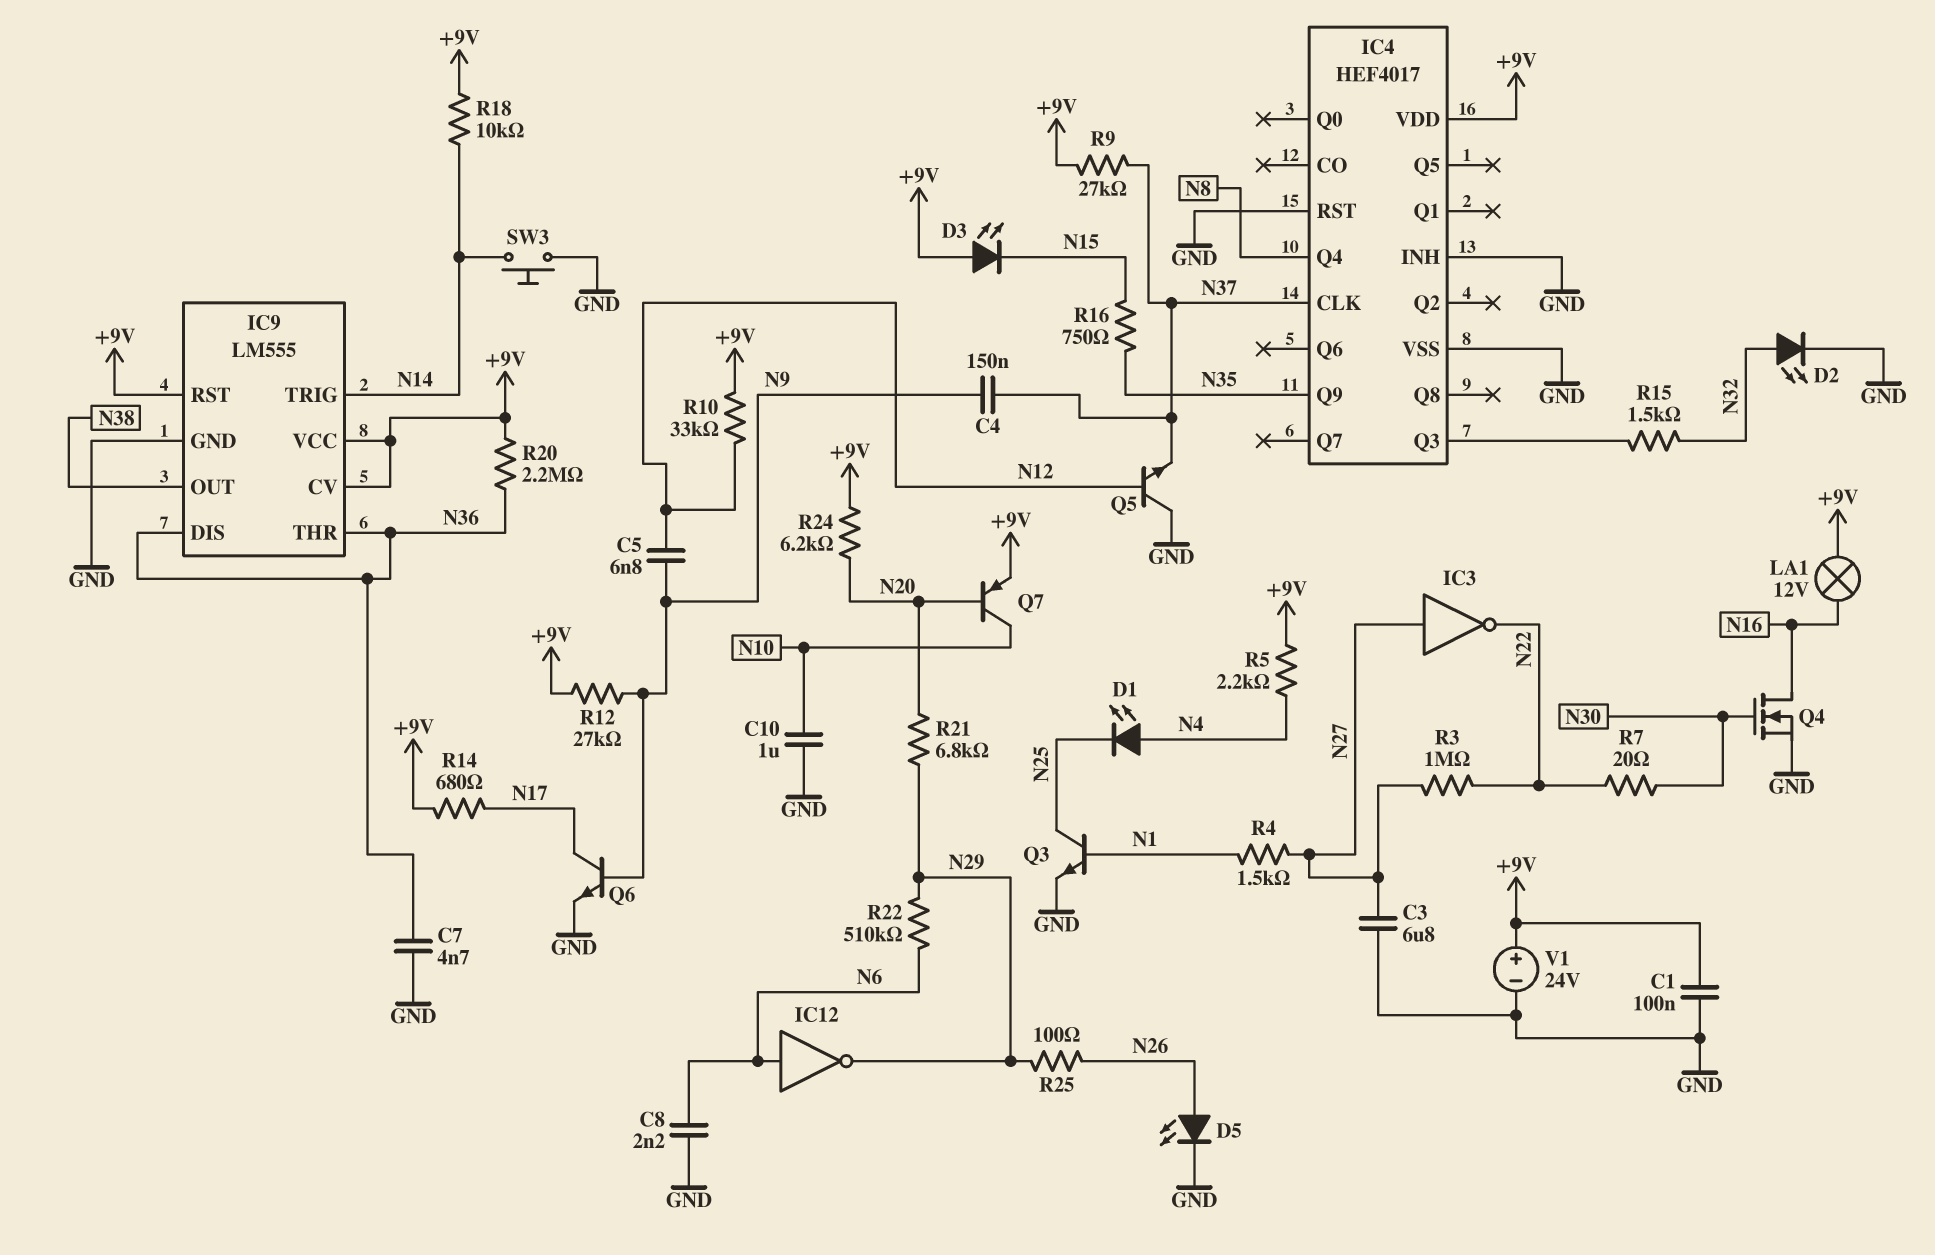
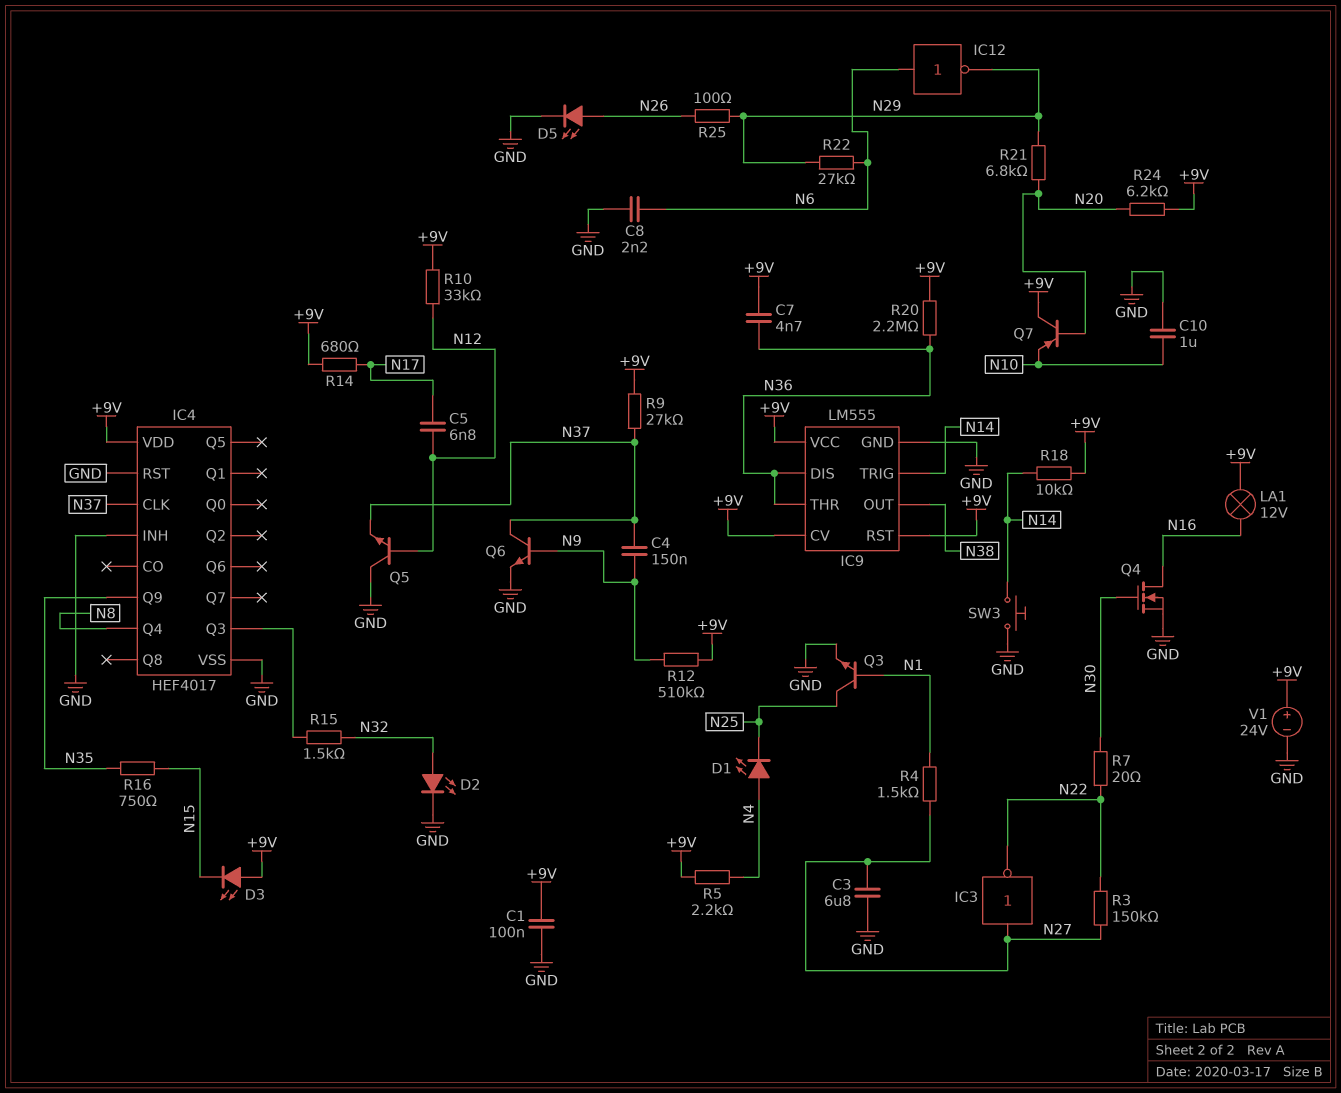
C5: 6.8nF (N9, N12) -> 6.8nF (N12, N17)
C7: 4.7nF (GND, N36) -> 4.7nF (+9V, N36)
Q6: NPN (B N9, C N17, E GND) -> NPN (B N9, C N37, E GND)
Q7: PNP (B N20, C N10, E +9V) -> PNP (B N20, C +9V, E N10)
R3: 1M (N22, N27) -> 150k (N22, N27)
R12: 27k (+9V, N9) -> 510k (+9V, N9)
R22: 510k (N6, N29) -> 27k (N6, N29)

